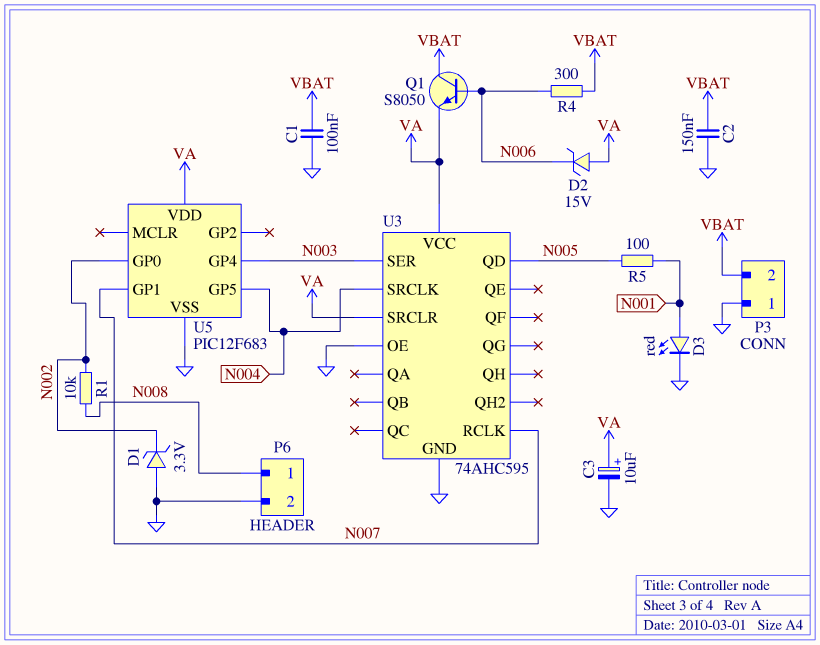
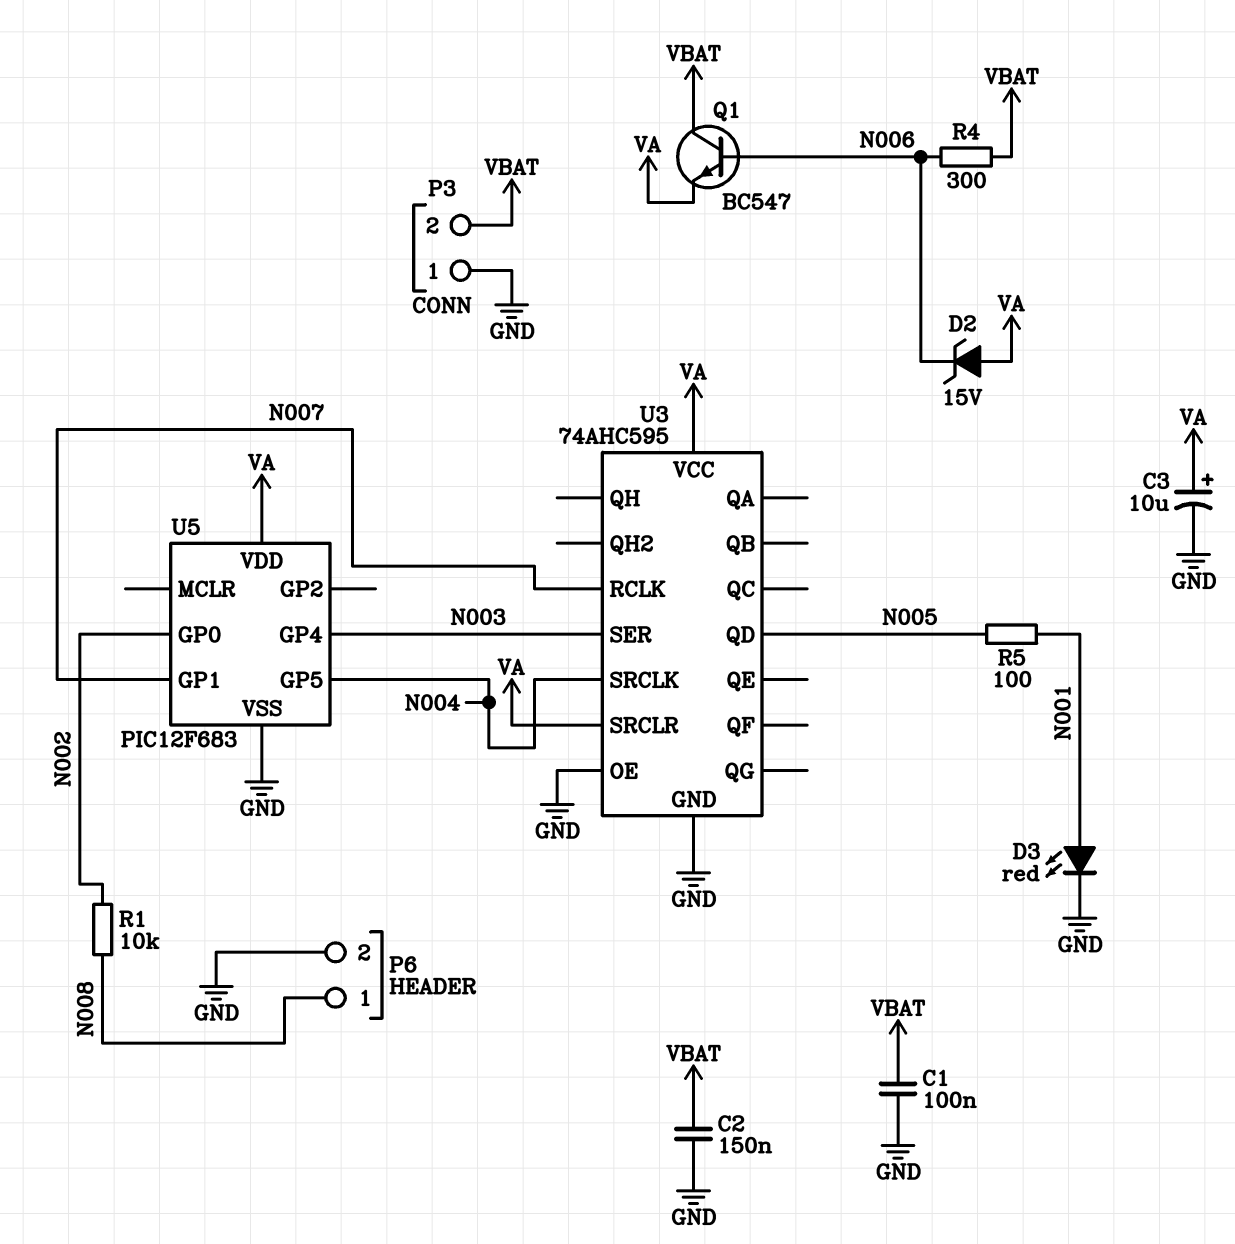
D1: zener 3.3V (A GND, K N002) -> none
Q1: NPN S8050 (B N006, C VBAT, E VA) -> NPN BC547 (B N006, C VBAT, E VA)

